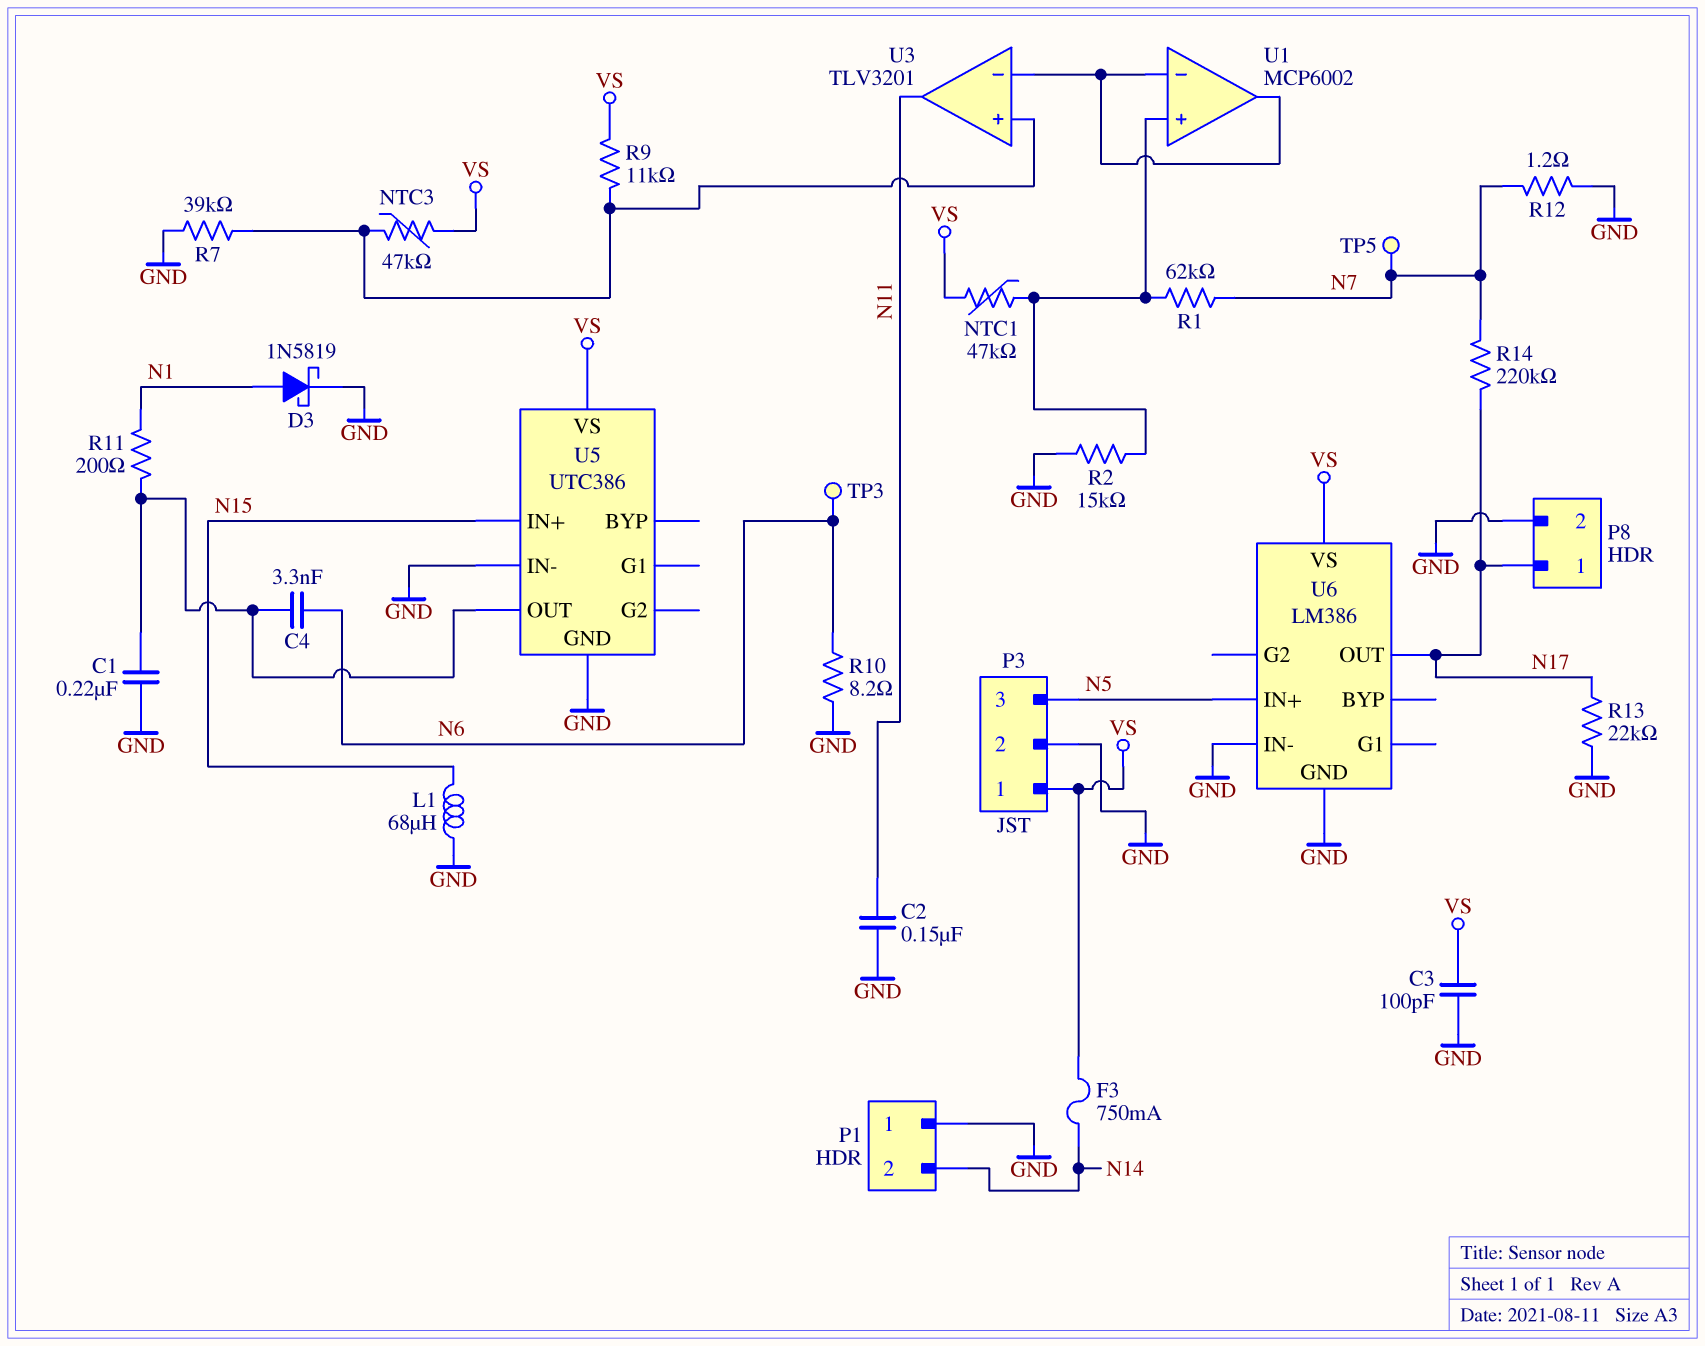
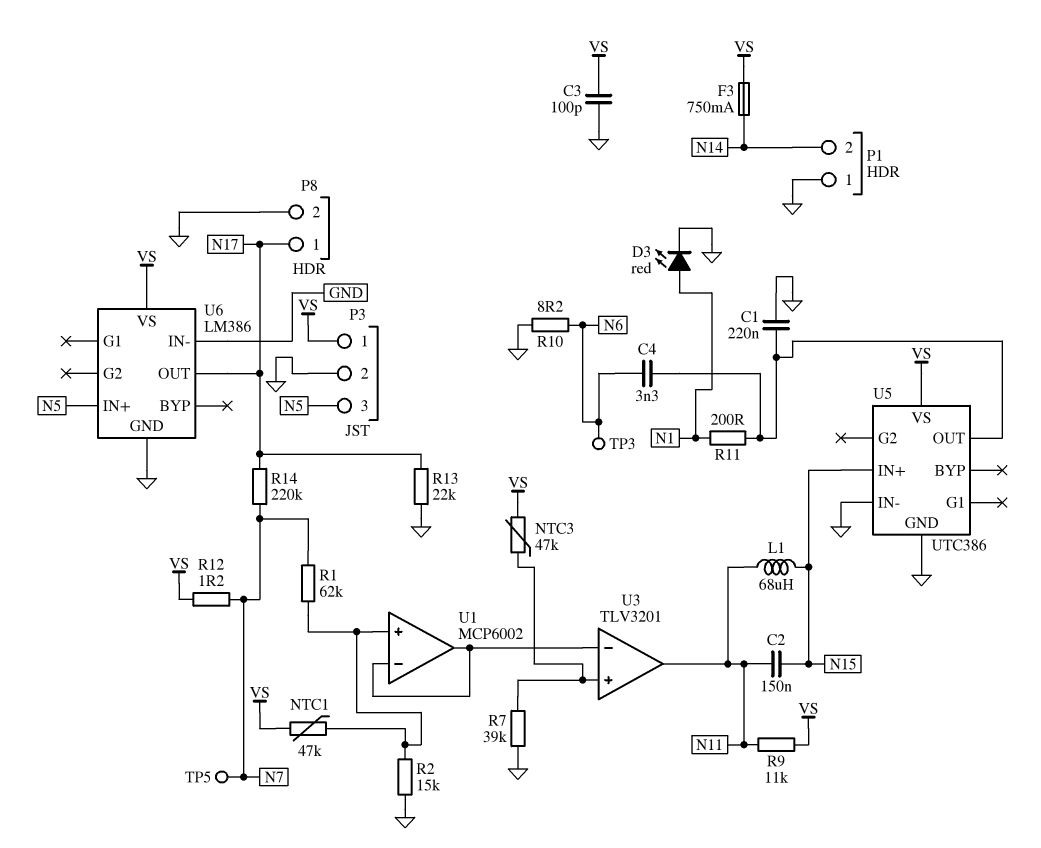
C2: 150nF (GND, N11) -> 150nF (N11, N15)
D3: schottky 1N5819 (A N1, K GND) -> LED red (A N1, K GND)
L1: 68uH (GND, N15) -> 68uH (N11, N15)
R9: 11k (U3/in+, VS) -> 11k (N11, VS)
R12: 1.2 (GND, N7) -> 1.2 (N7, VS)

